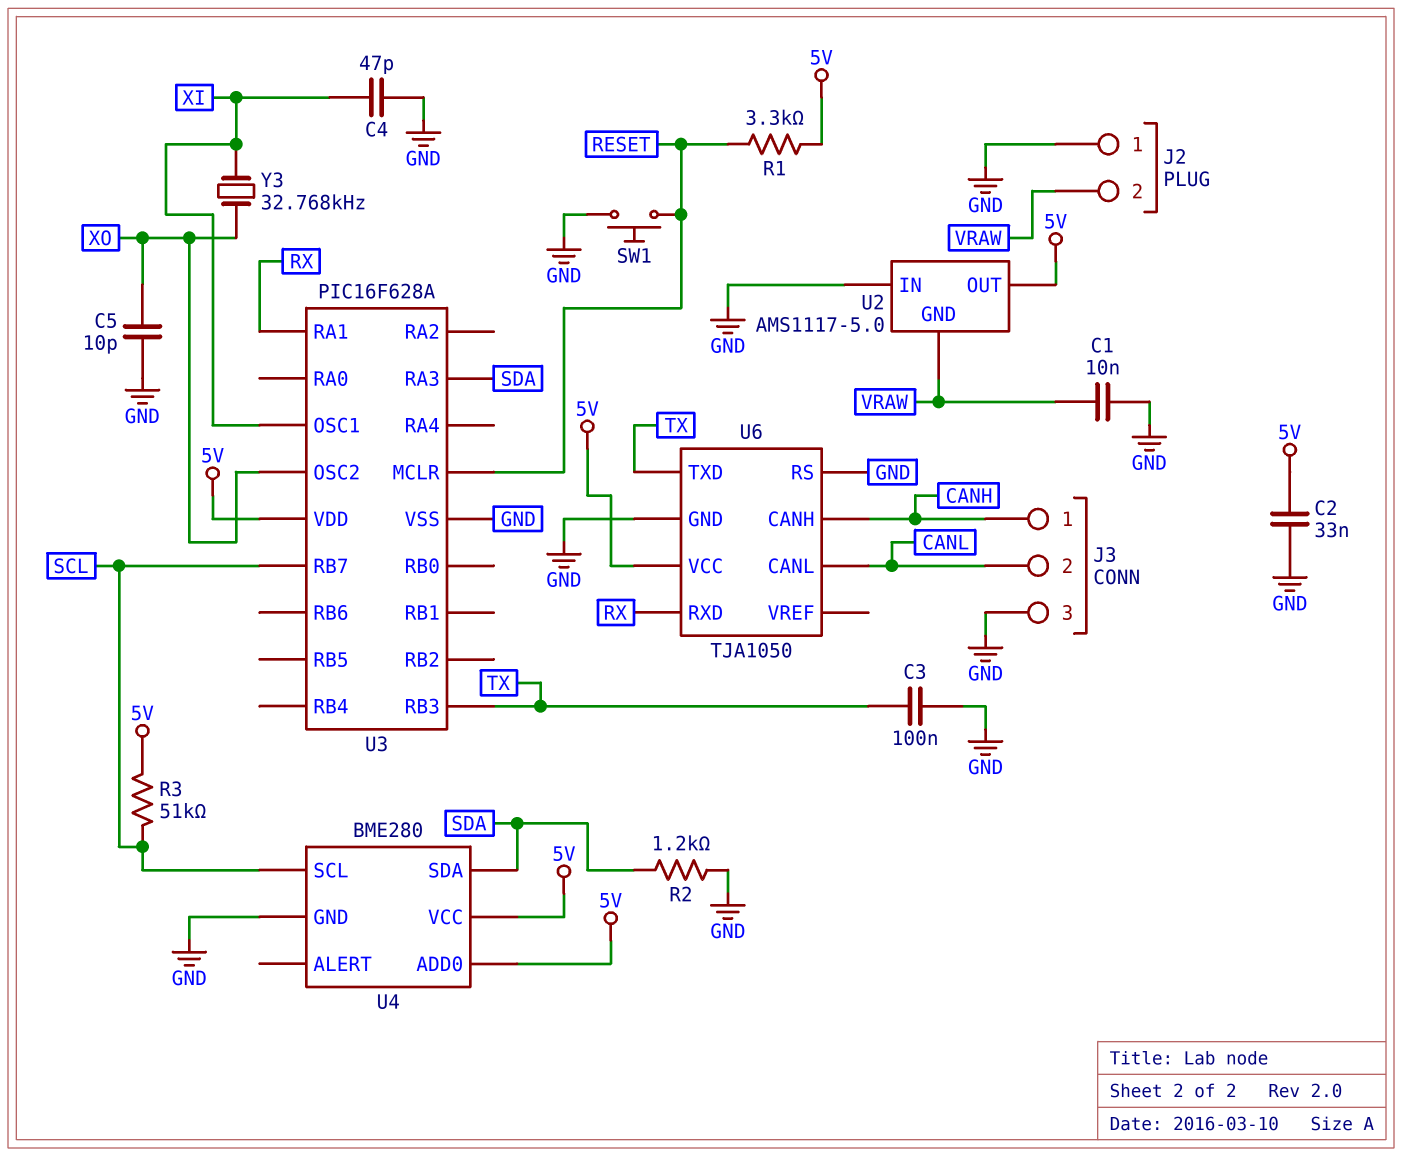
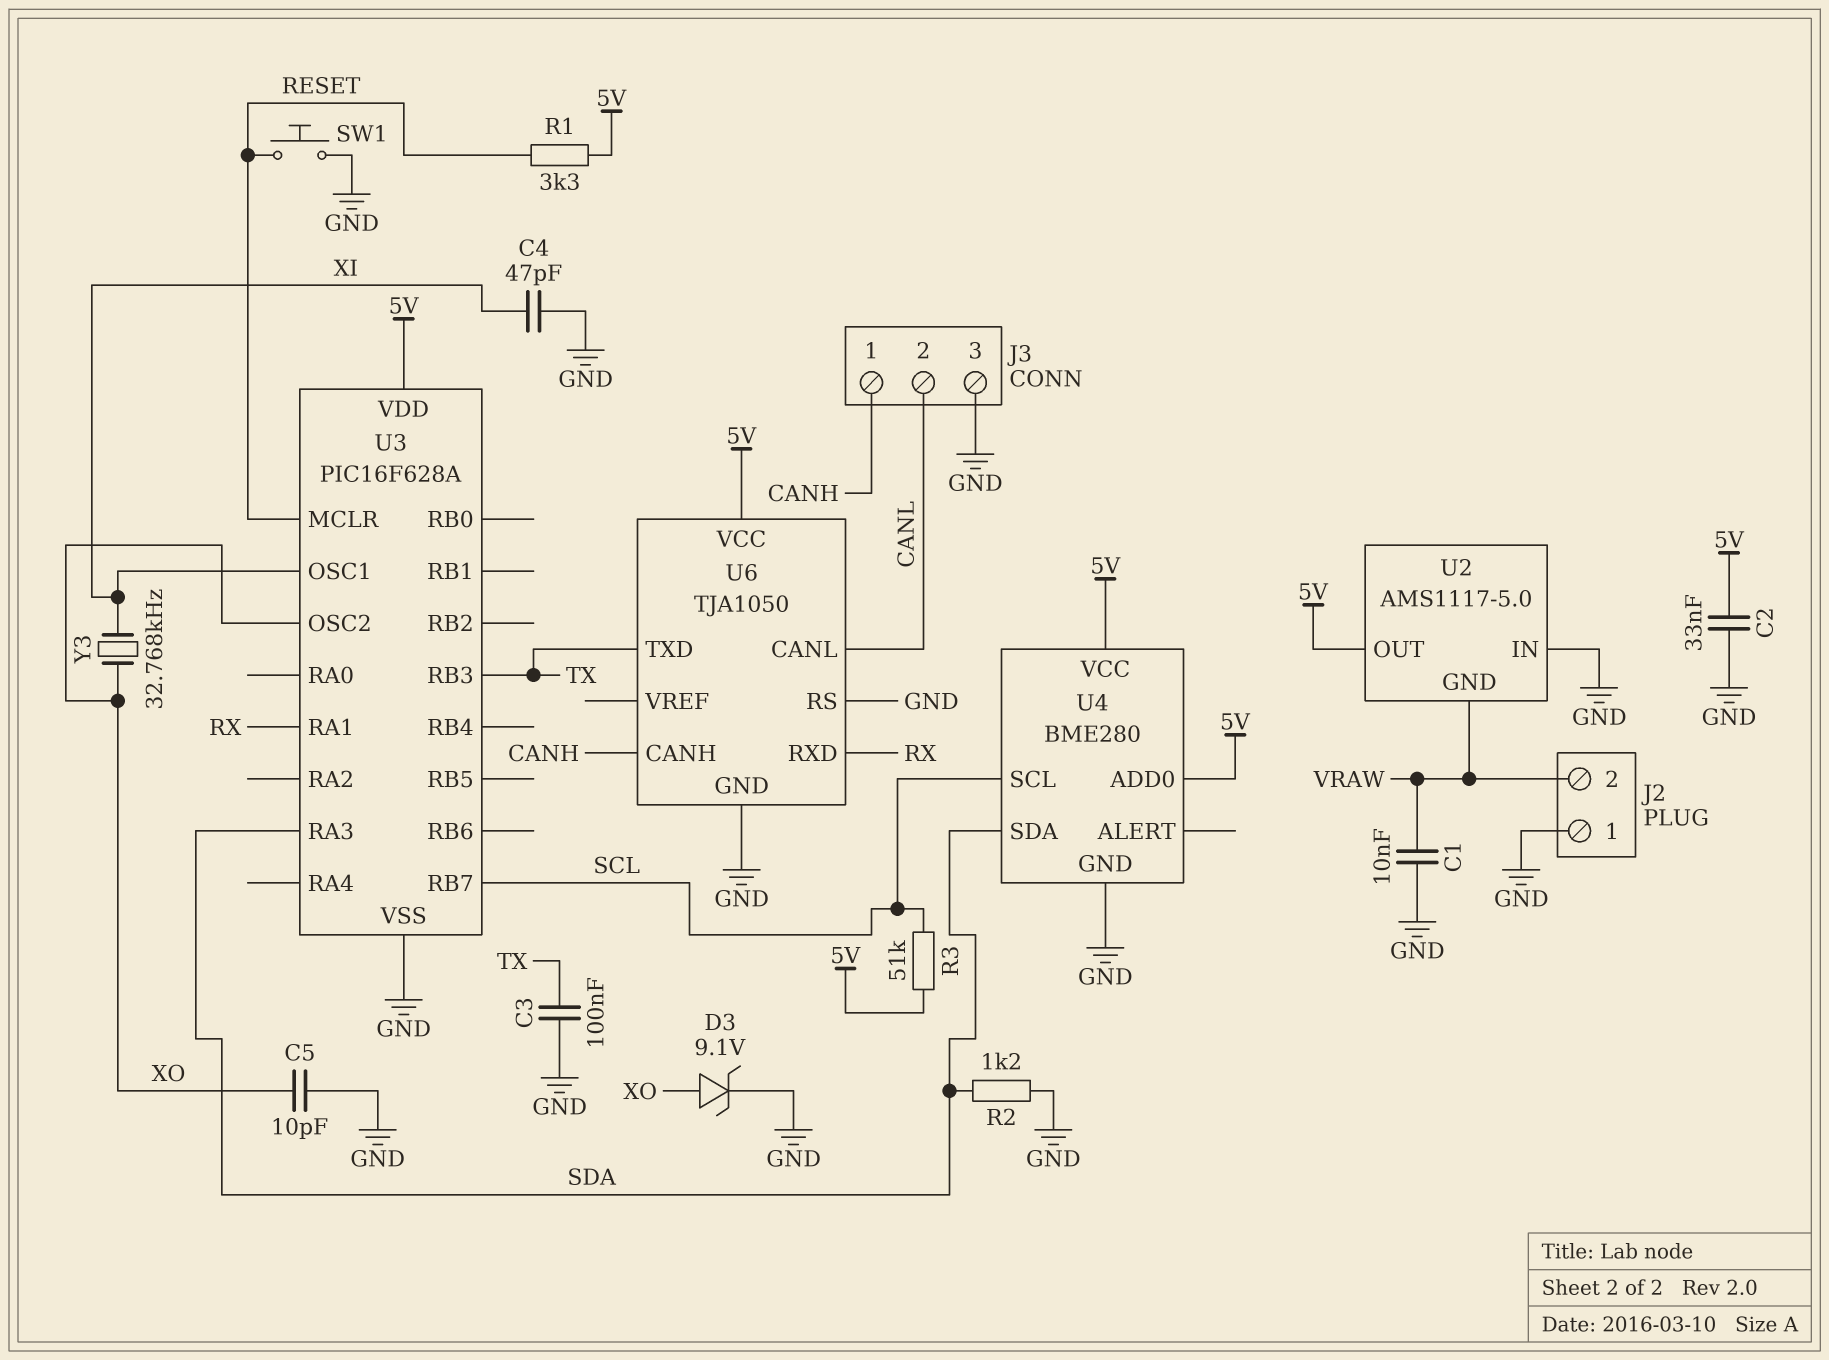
D3: none -> zener 9.1V (A XO, K GND)

